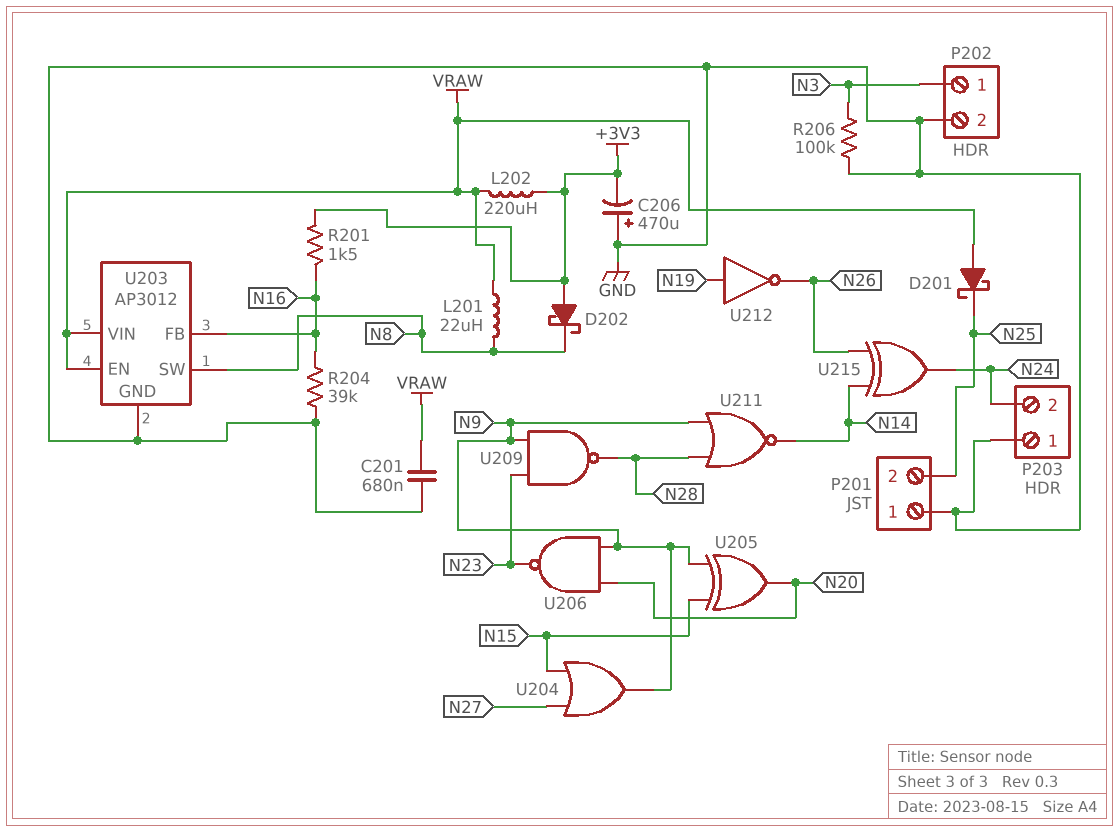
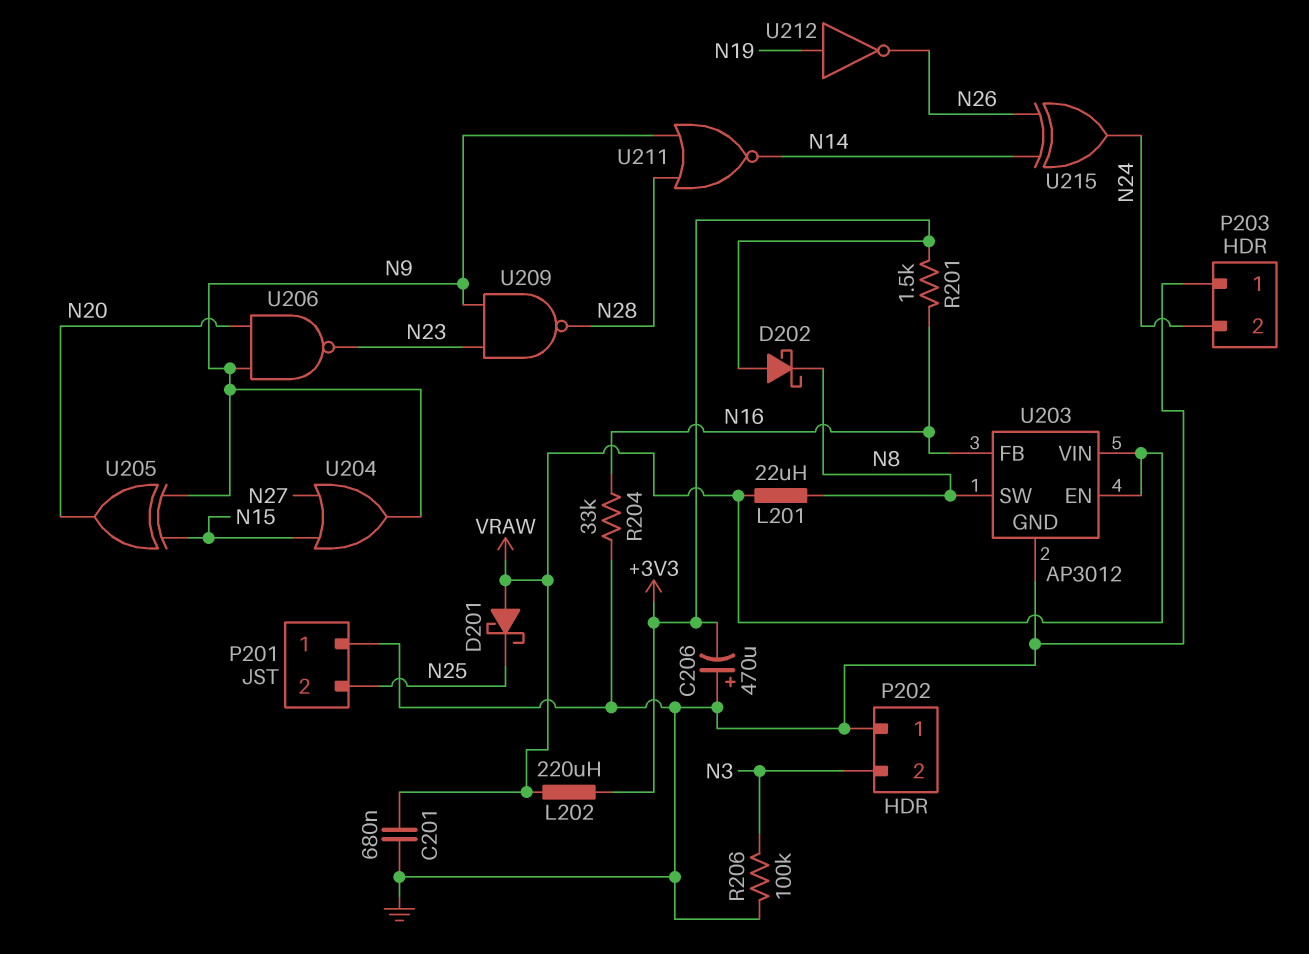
P202 pin 1: N3 -> GND
P202 pin 2: GND -> N3
R204: 39k (GND, N16) -> 33k (GND, N16)

